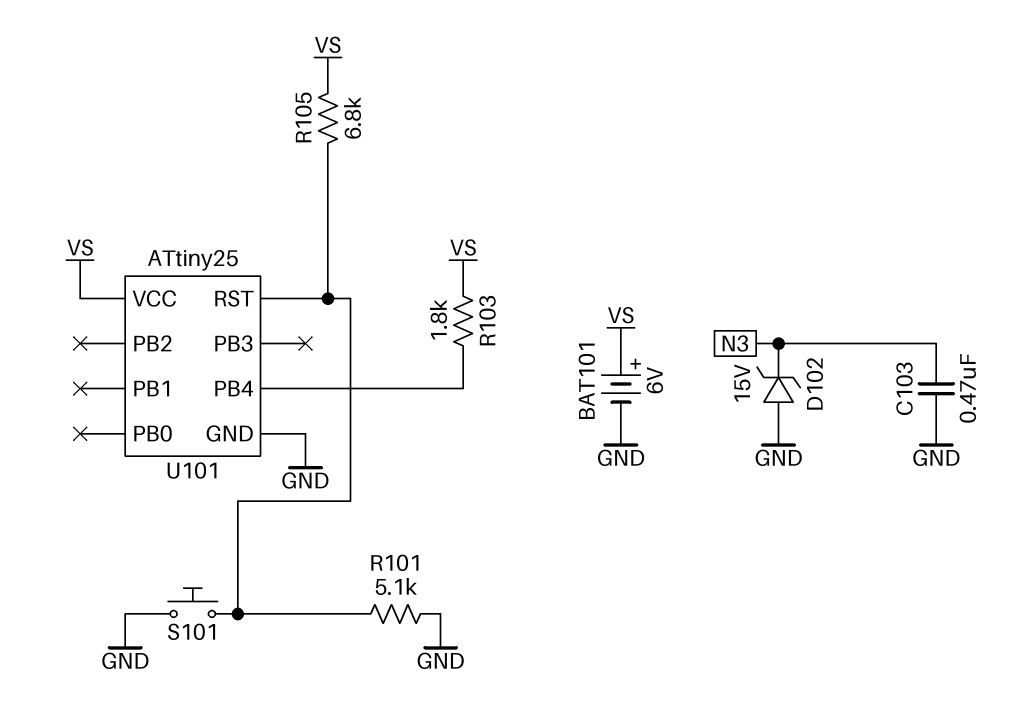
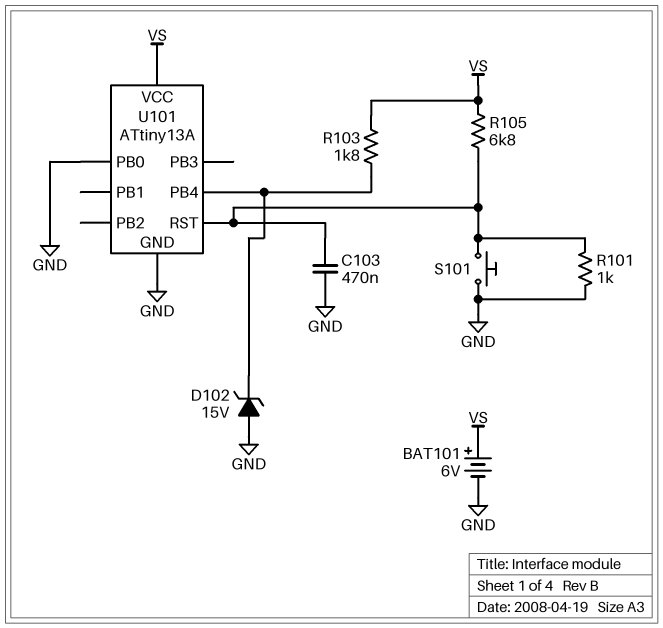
C103: 470nF (GND, N3) -> 470nF (GND, U101/RST)
D102: zener 15V (A GND, K N3) -> zener 15V (A GND, K U101/PB4)
R101: 5.1k (GND, U101/RST) -> 1k (GND, U101/RST)
U101: ATtiny25 -> ATtiny13A
U101 pin PB0: none -> GND

